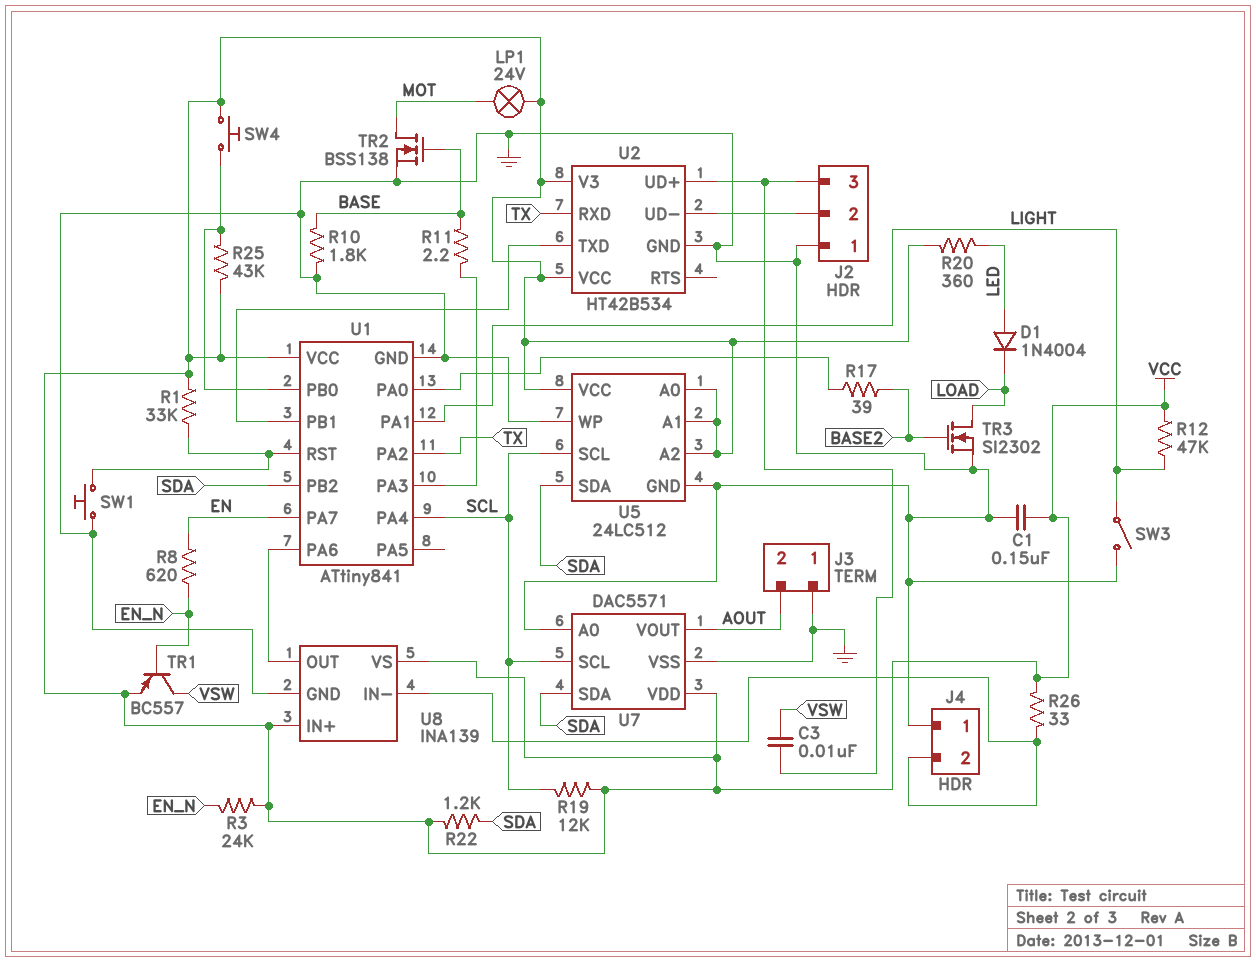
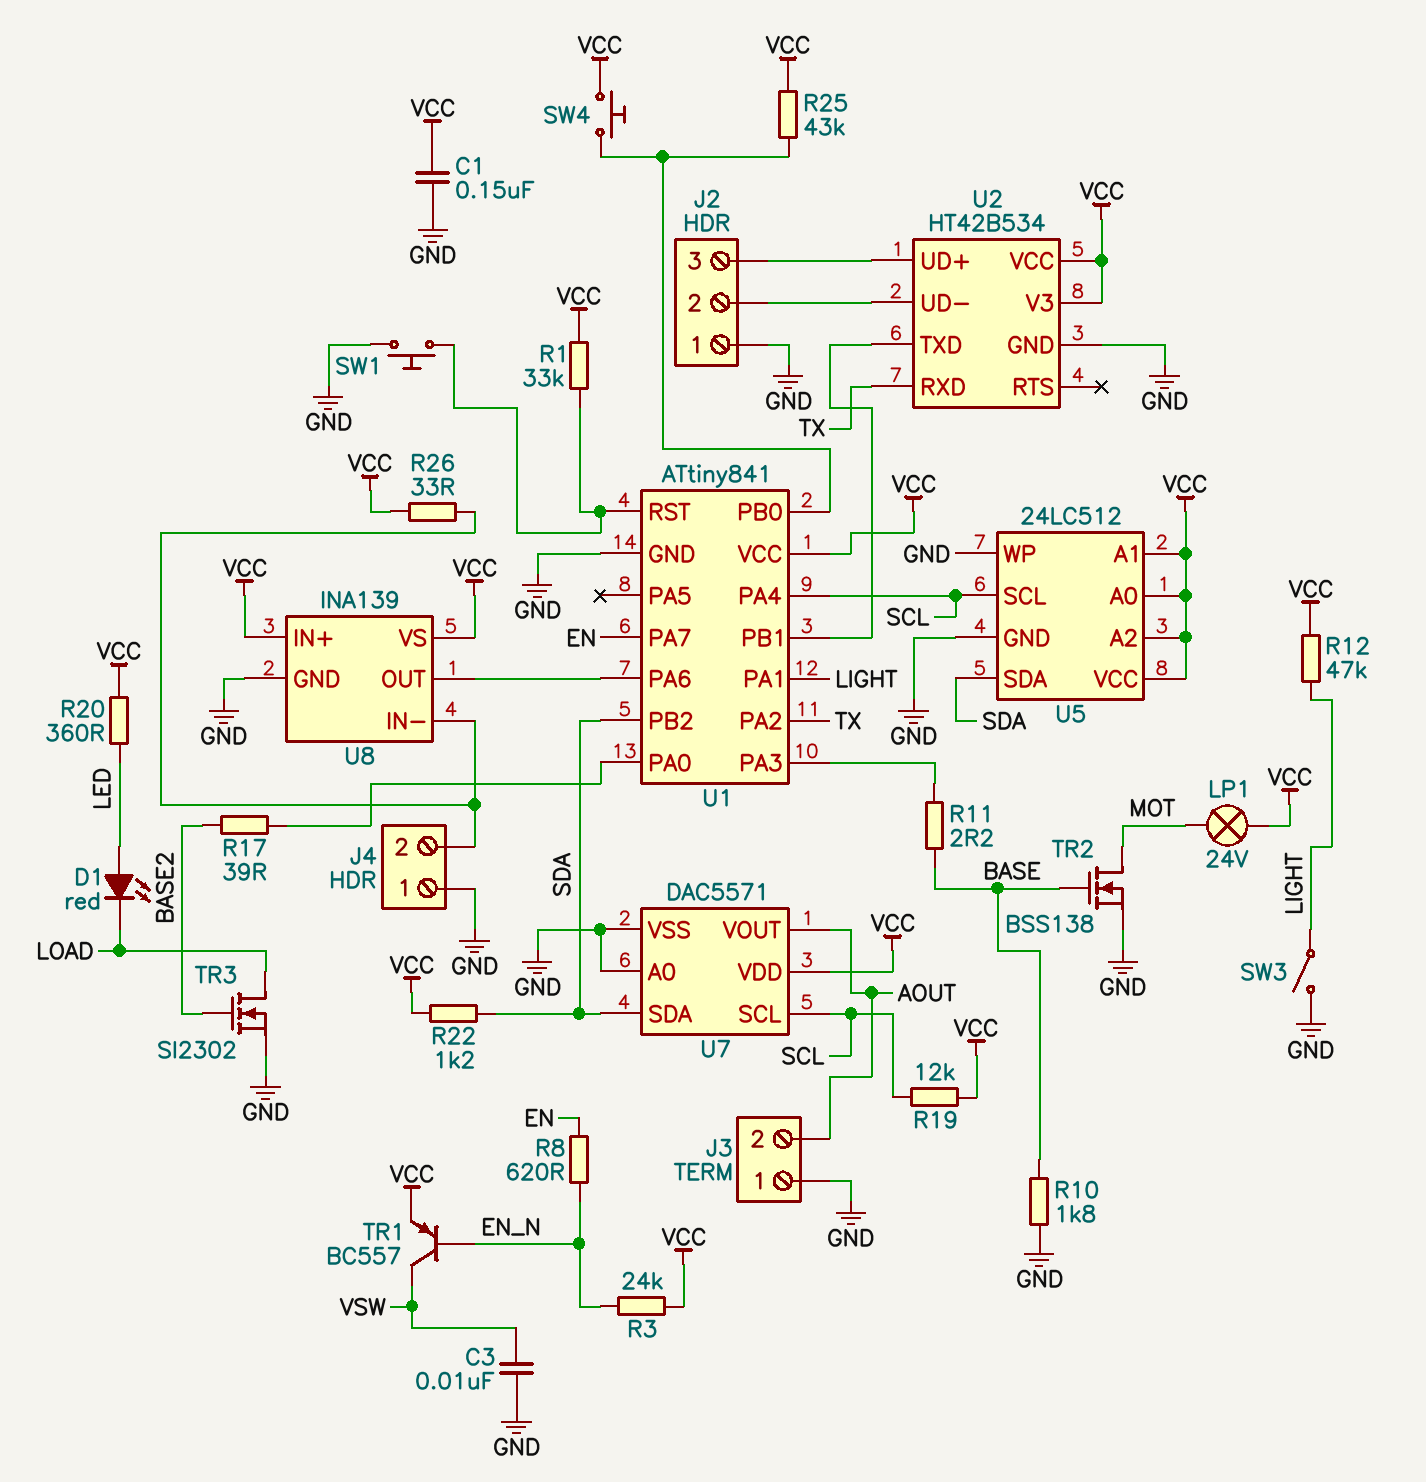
C3: 10nF (J2/3, VSW) -> 10nF (GND, VSW)
D1: diode 1N4004 (A LED, K LOAD) -> LED red (A LED, K LOAD)

